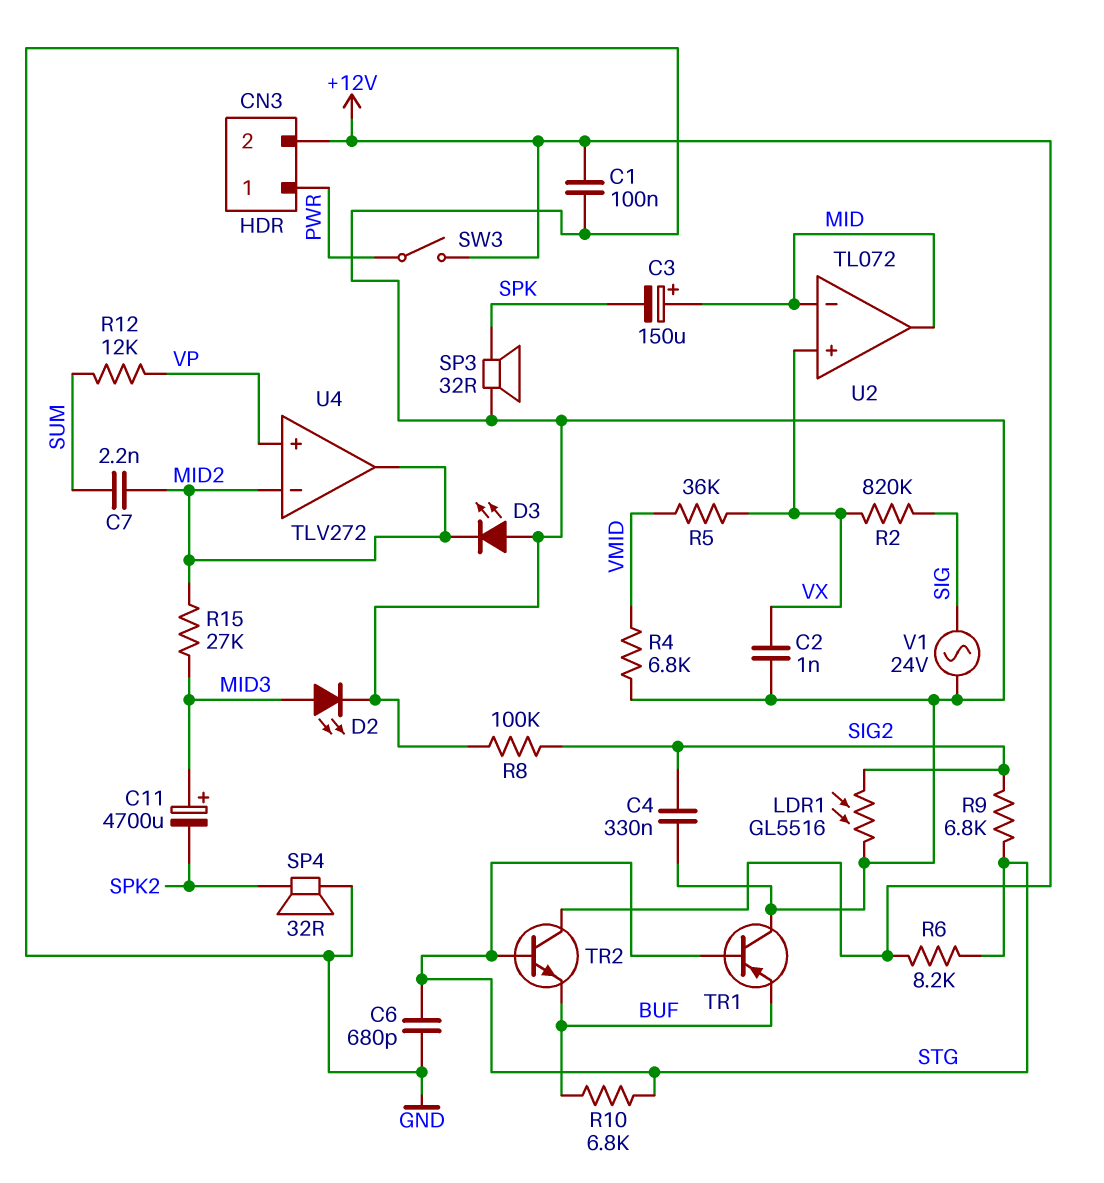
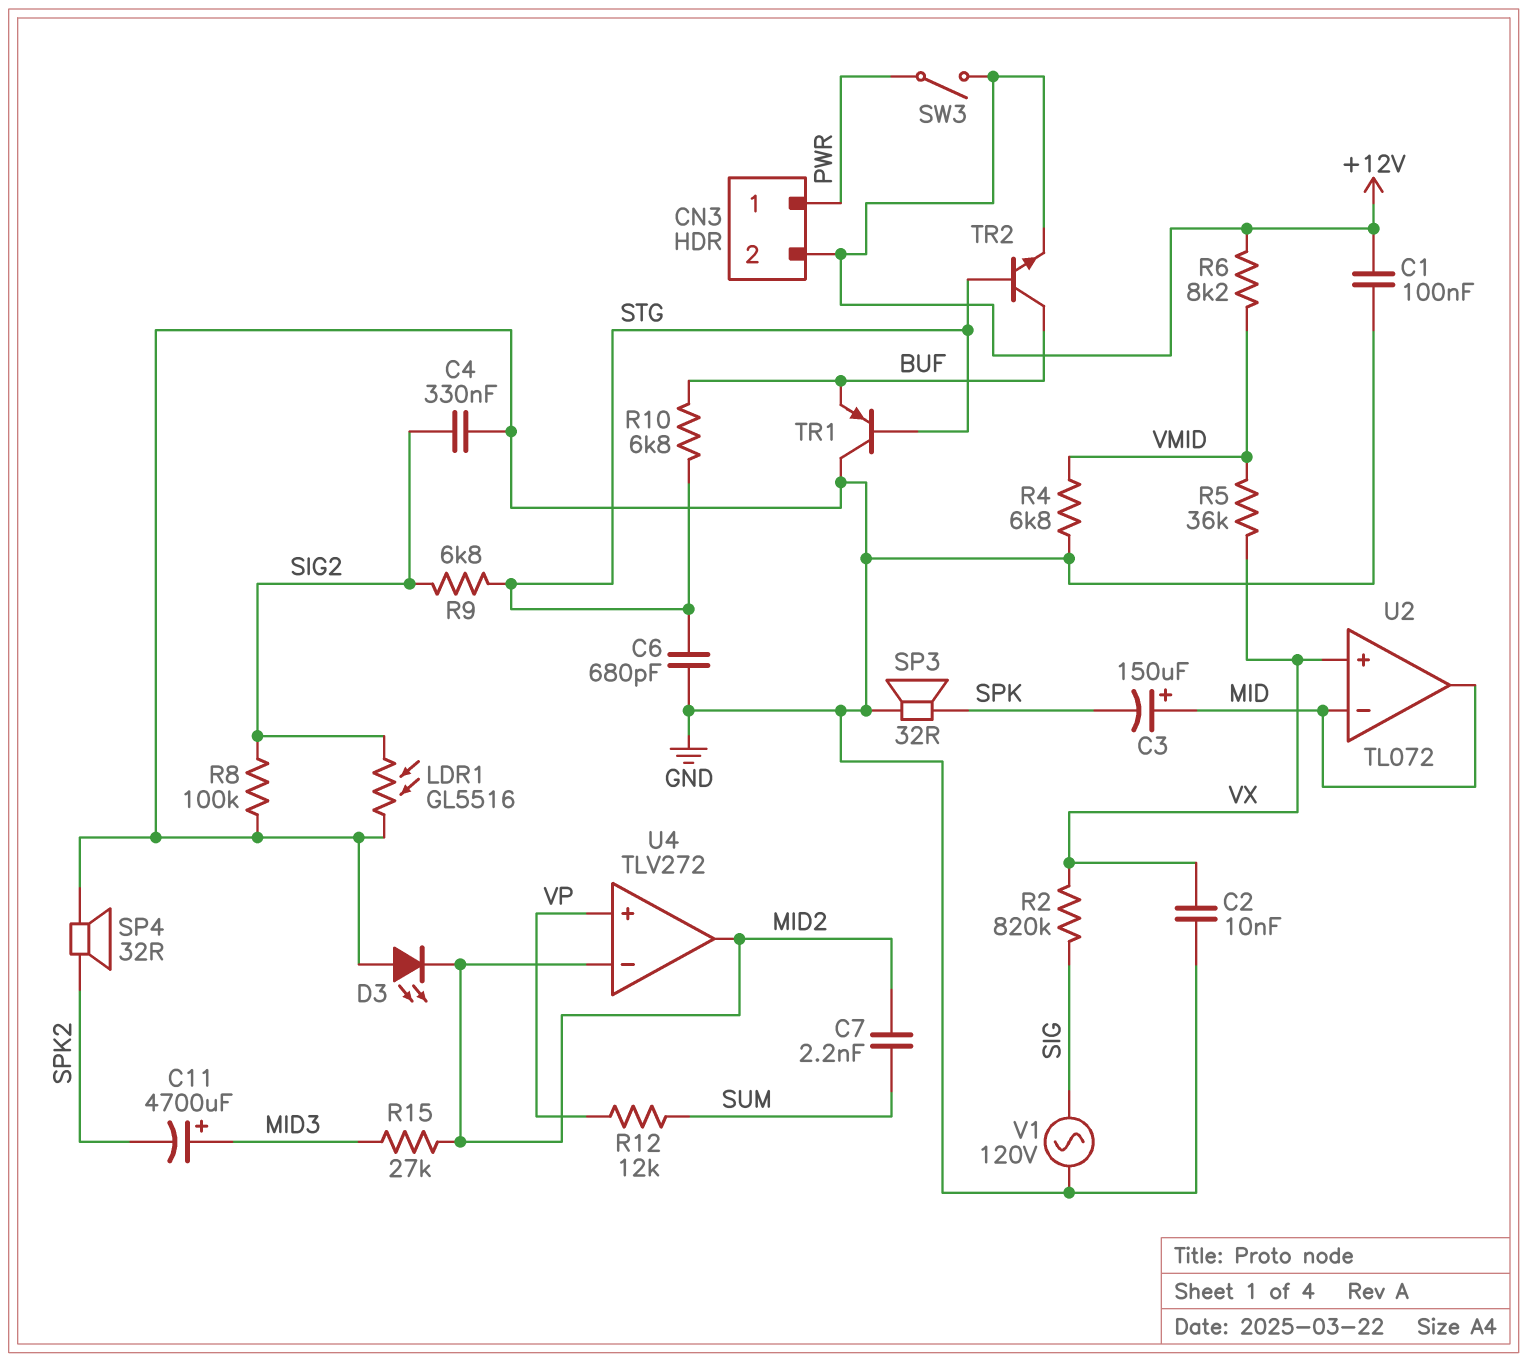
C2: 1nF (GND, VX) -> 10nF (GND, VX)
D2: LED (A MID3, K GND) -> none
R6: 8.2k (+12V, STG) -> 8.2k (+12V, VMID)
TR2: NPN (B STG, C +12V, E BUF) -> NPN (B STG, C BUF, E +12V)
V1: AC 24V (GND, SIG) -> AC 120V (GND, SIG)

